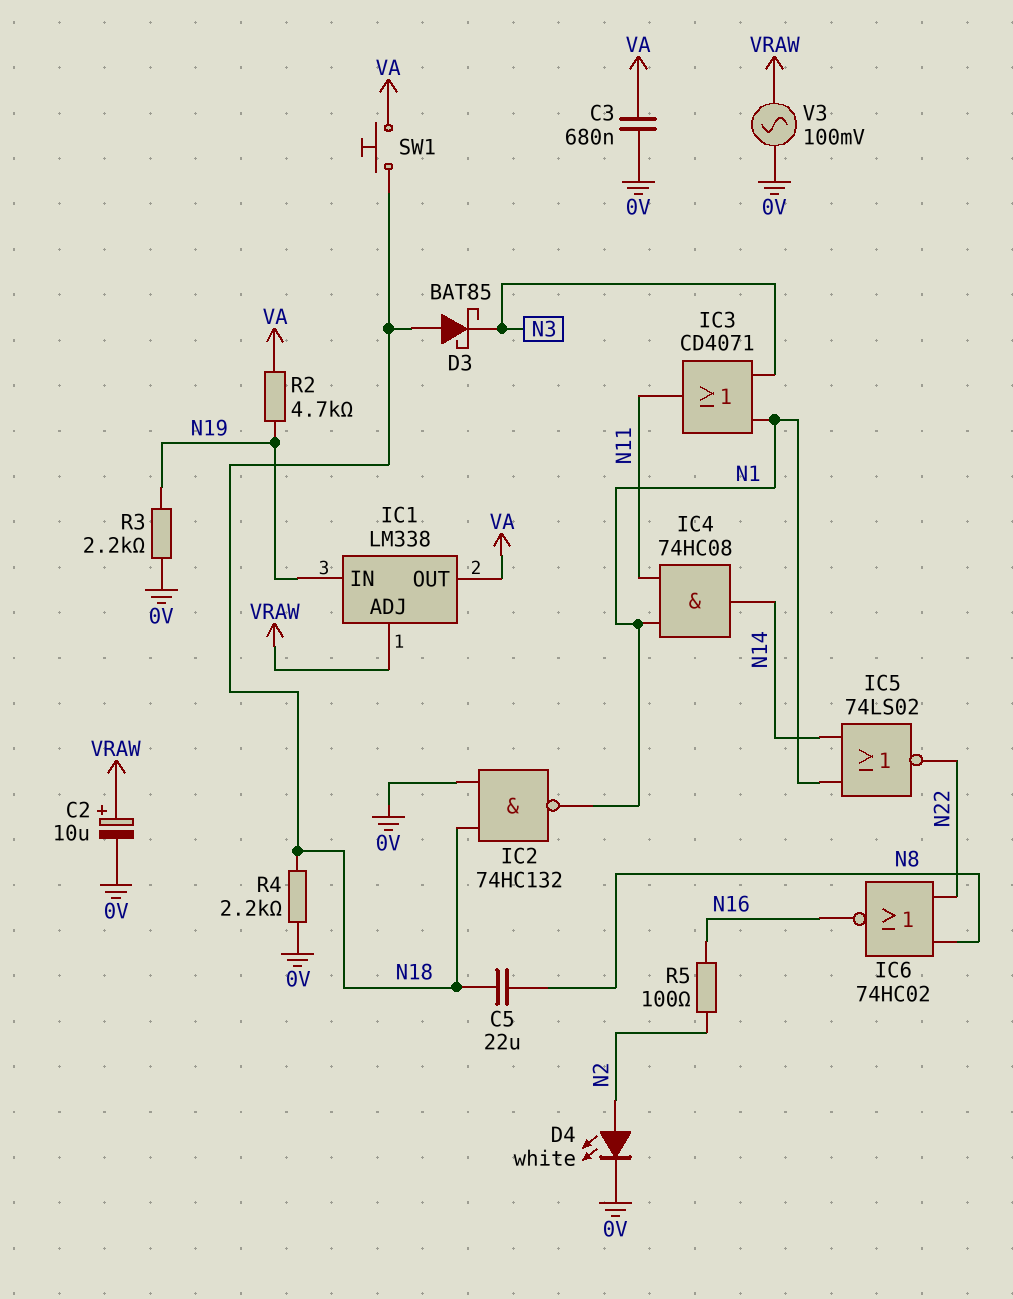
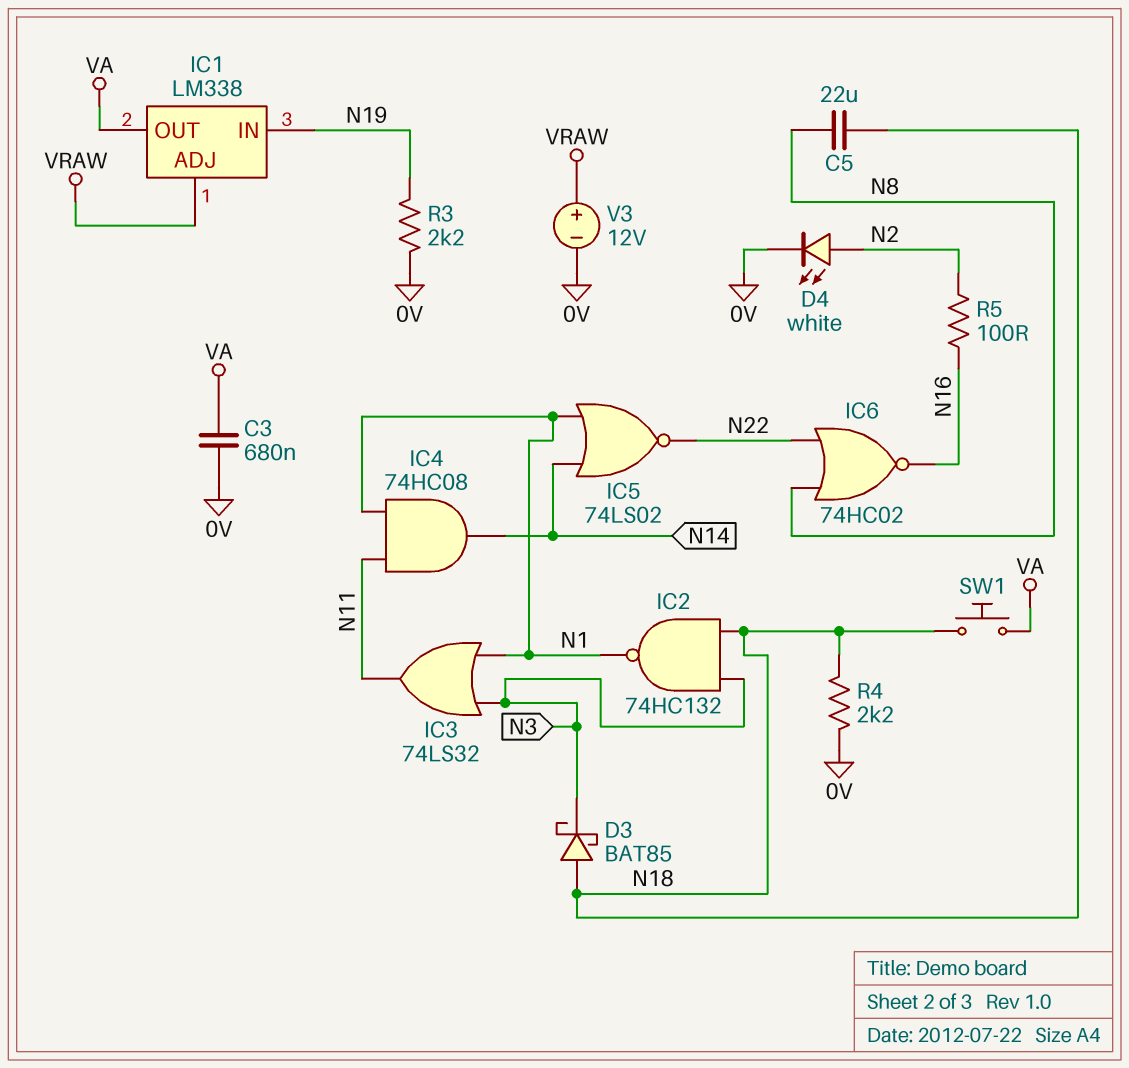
C2: 10uF (plus VRAW, minus 0V) -> none
IC2: NAND 74HC132 (in 0V, in N18, out N1) -> NAND 74HC132 (in N3, in N18, out N1)
IC3: OR CD4071 (in N1, in N3, out N11) -> OR 74LS32 (in N1, in N3, out N11)
R2: 4.7k (N19, VA) -> none
V3: AC 100mV (0V, VRAW) -> 12V (plus VRAW, minus 0V)

